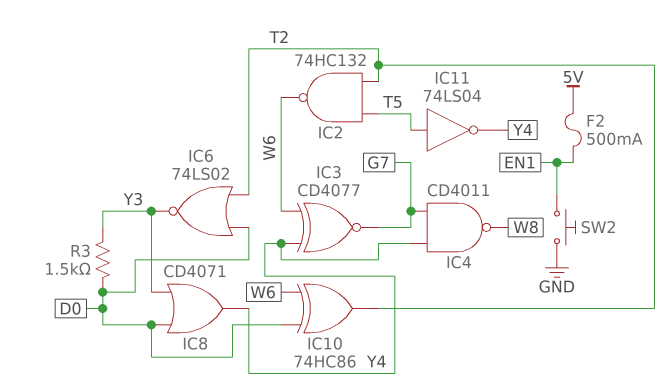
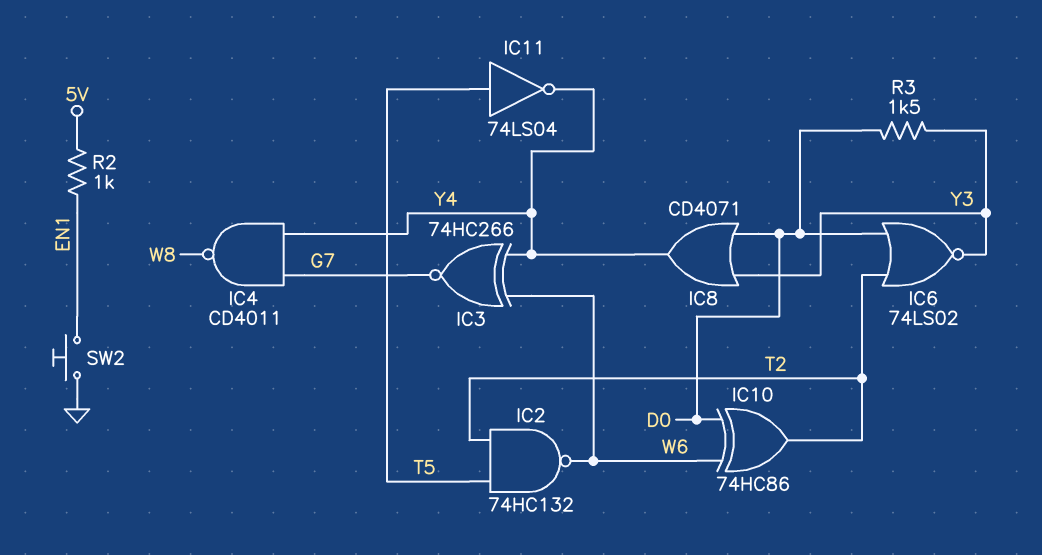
F2: 500mA (5V, EN1) -> none
IC3: XNOR CD4077 (in W6, in Y4, out G7) -> XNOR 74HC266 (in W6, in Y4, out G7)
R2: none -> 1k (5V, EN1)

